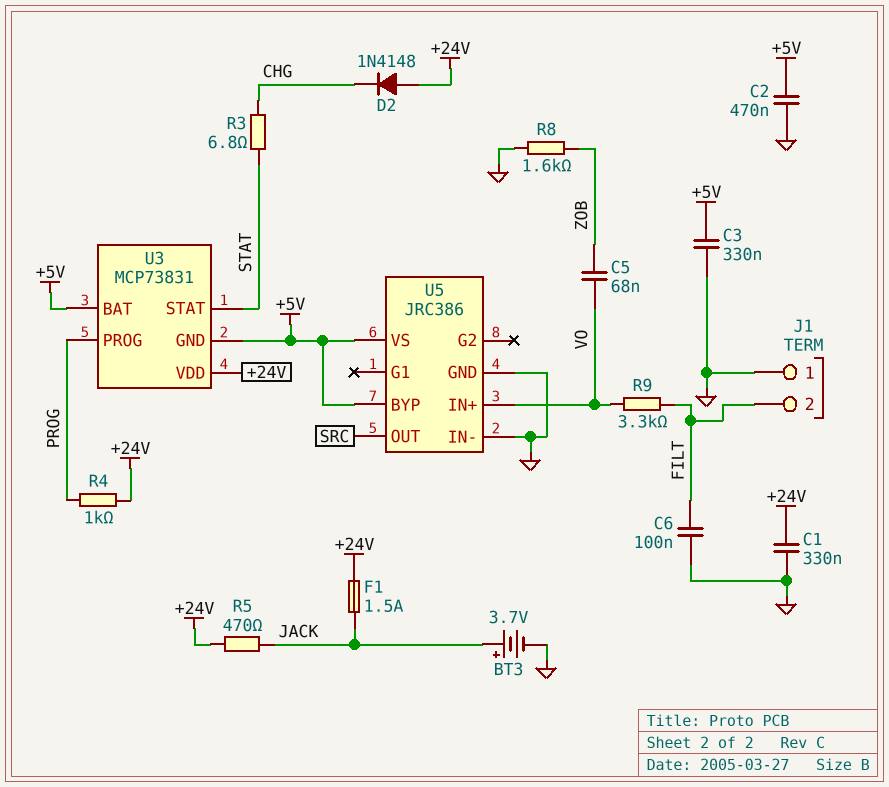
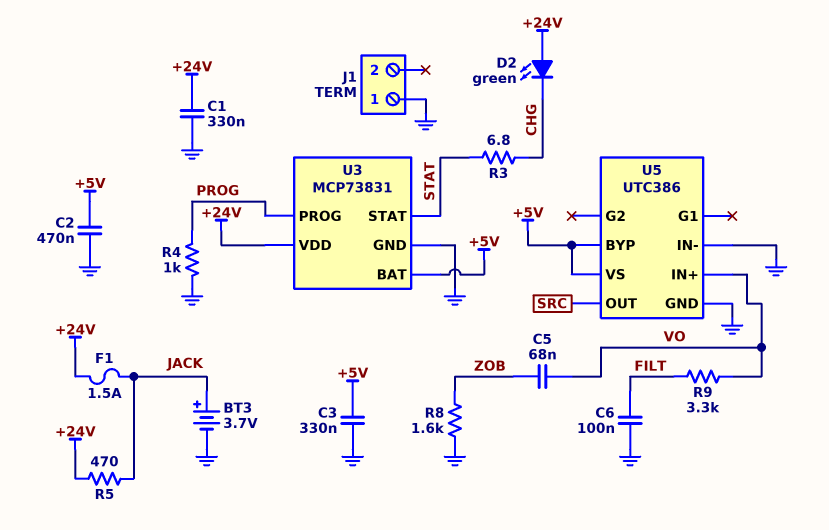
D2: diode 1N4148 (A +24V, K CHG) -> LED green (A +24V, K CHG)
J1 pin 2: FILT -> none
R4: 1k (+24V, PROG) -> 1k (GND, PROG)
U3 pin GND: +5V -> GND
U5: JRC386 -> UTC386

